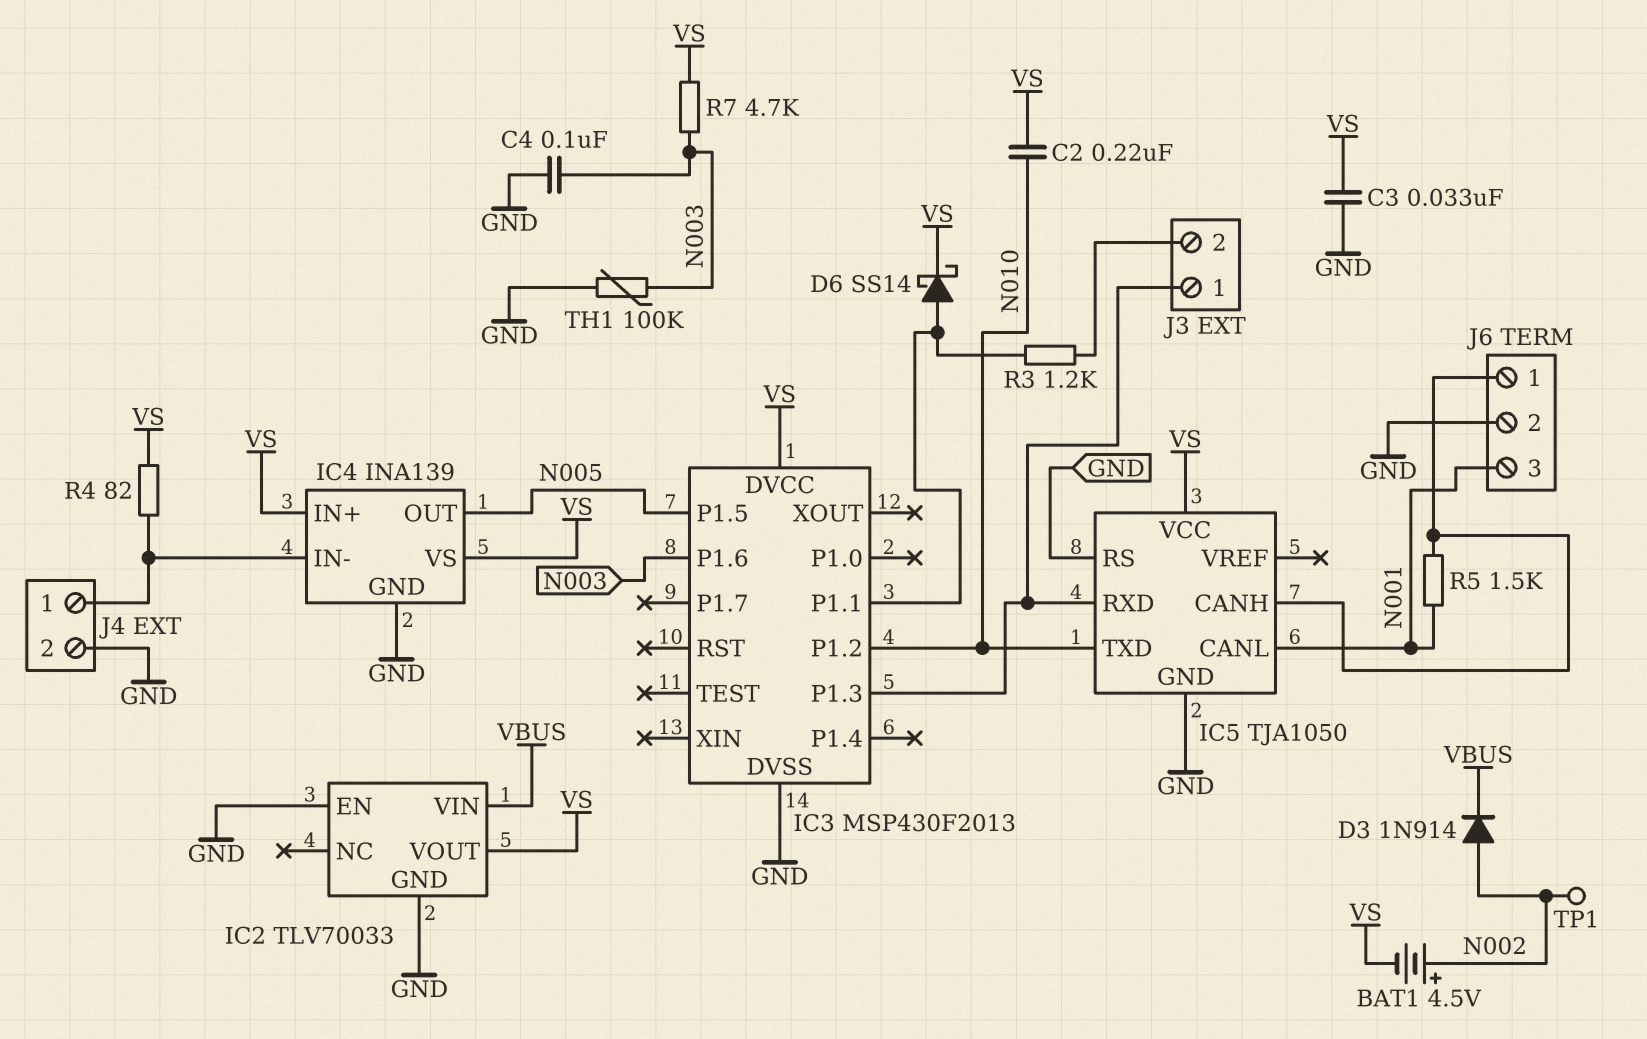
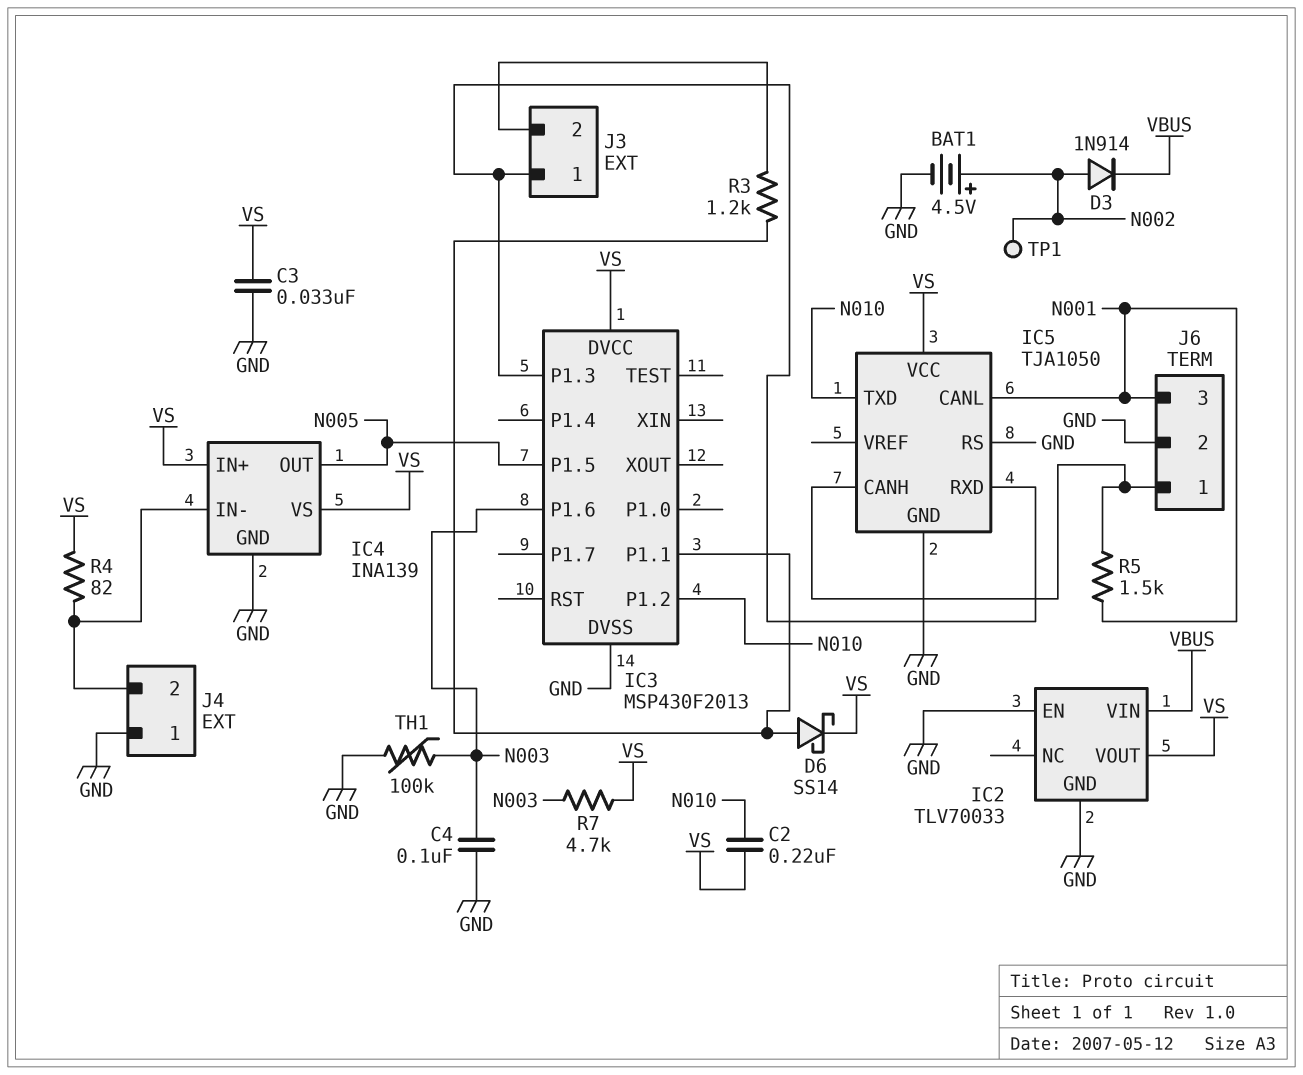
BAT1: 4.5V (plus N002, minus VS) -> 4.5V (plus N002, minus GND)
J4 pin 1: IC4/IN- -> GND
J4 pin 2: GND -> IC4/IN-

